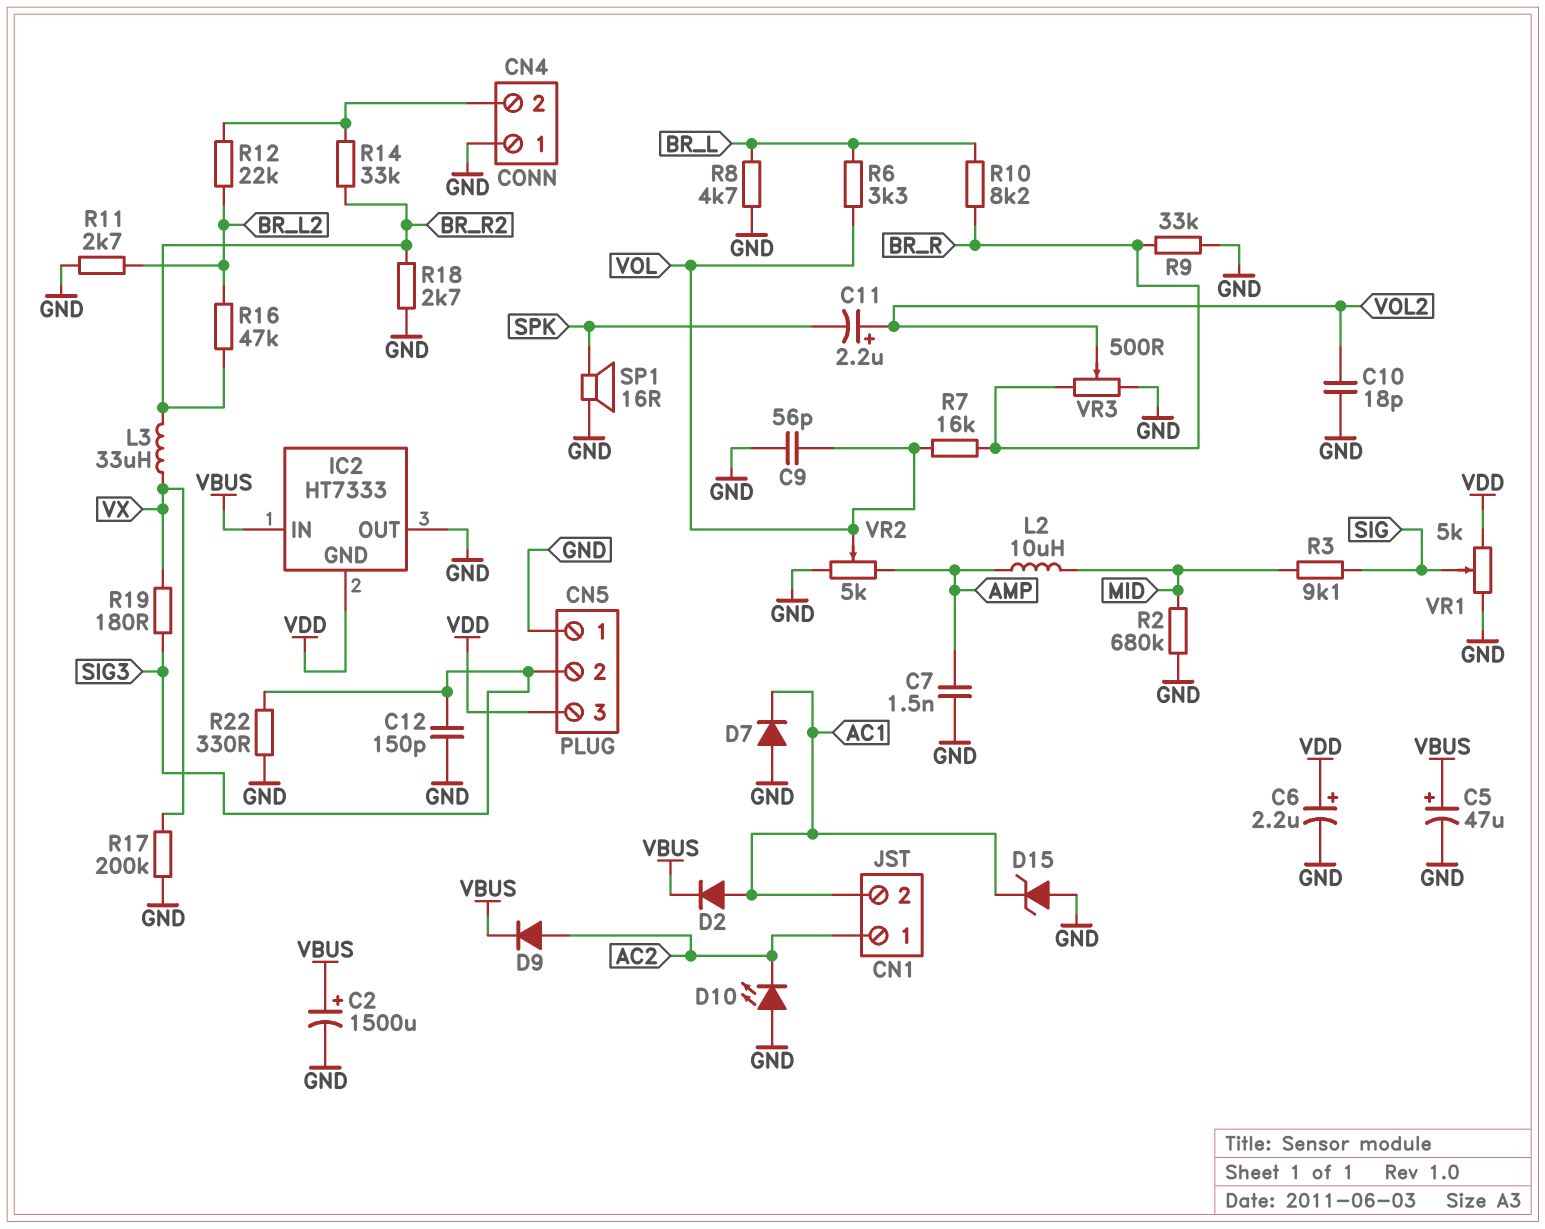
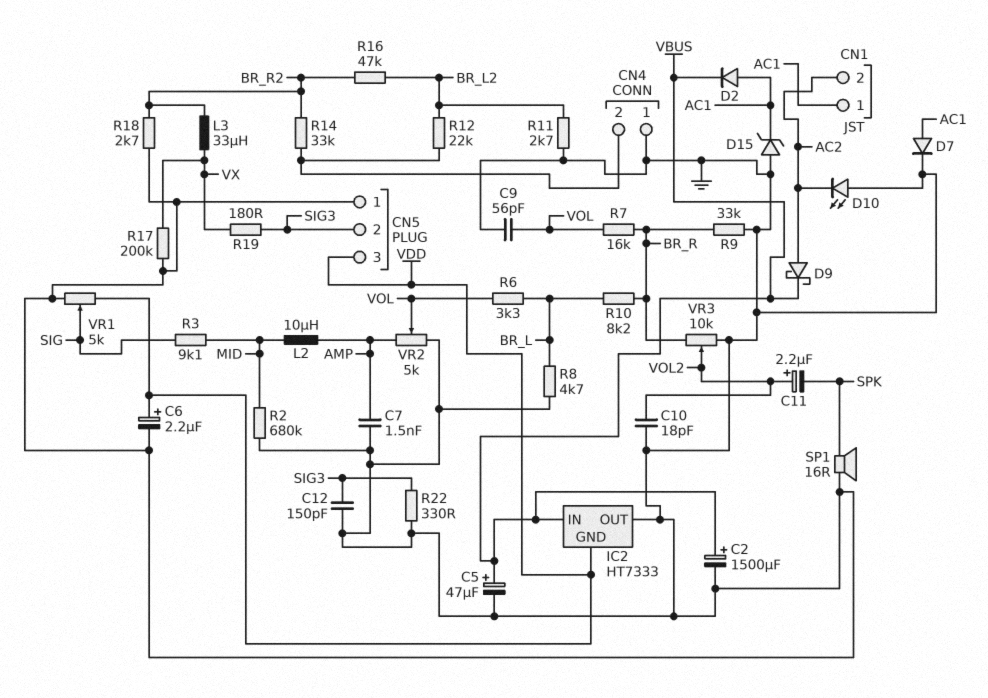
CN1 pin 1: AC2 -> AC1
CN1 pin 2: AC1 -> AC2
D7: diode (A GND, K AC1) -> diode (A AC1, K GND)
D9: diode (A AC2, K VBUS) -> schottky (A AC2, K VBUS)
VR3: 500 (BR_R, GND, wiper VOL2) -> 10k (BR_R, GND, wiper VOL2)

